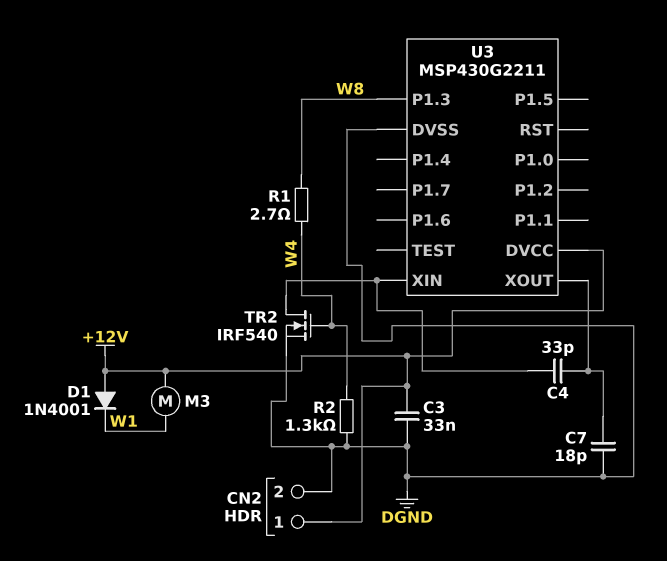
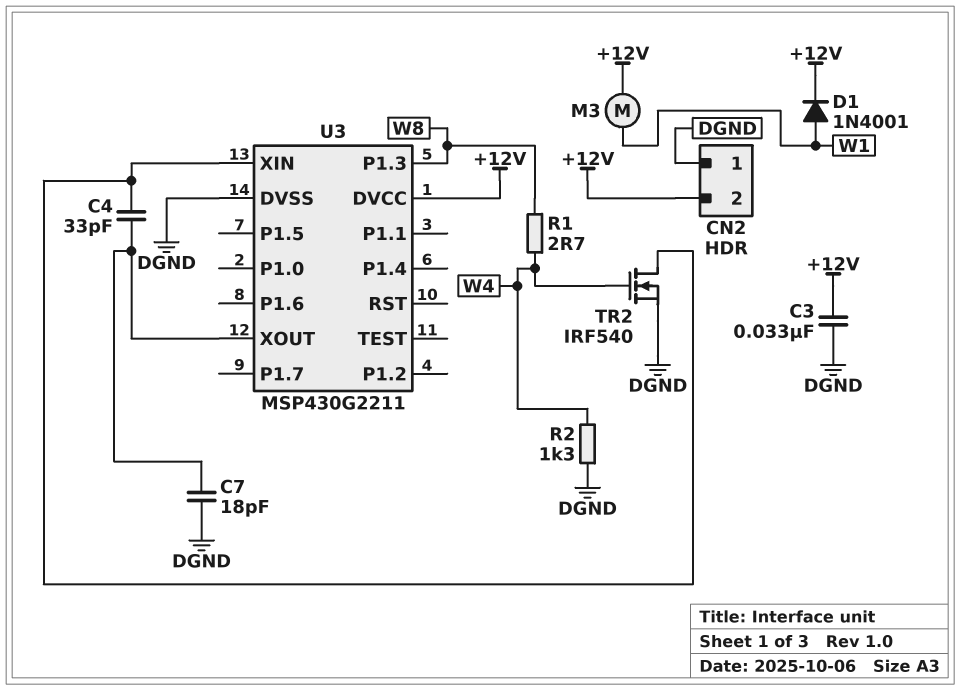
CN2 pin 1: +12V -> DGND
CN2 pin 2: DGND -> +12V
D1: diode 1N4001 (A +12V, K W1) -> diode 1N4001 (A W1, K +12V)

